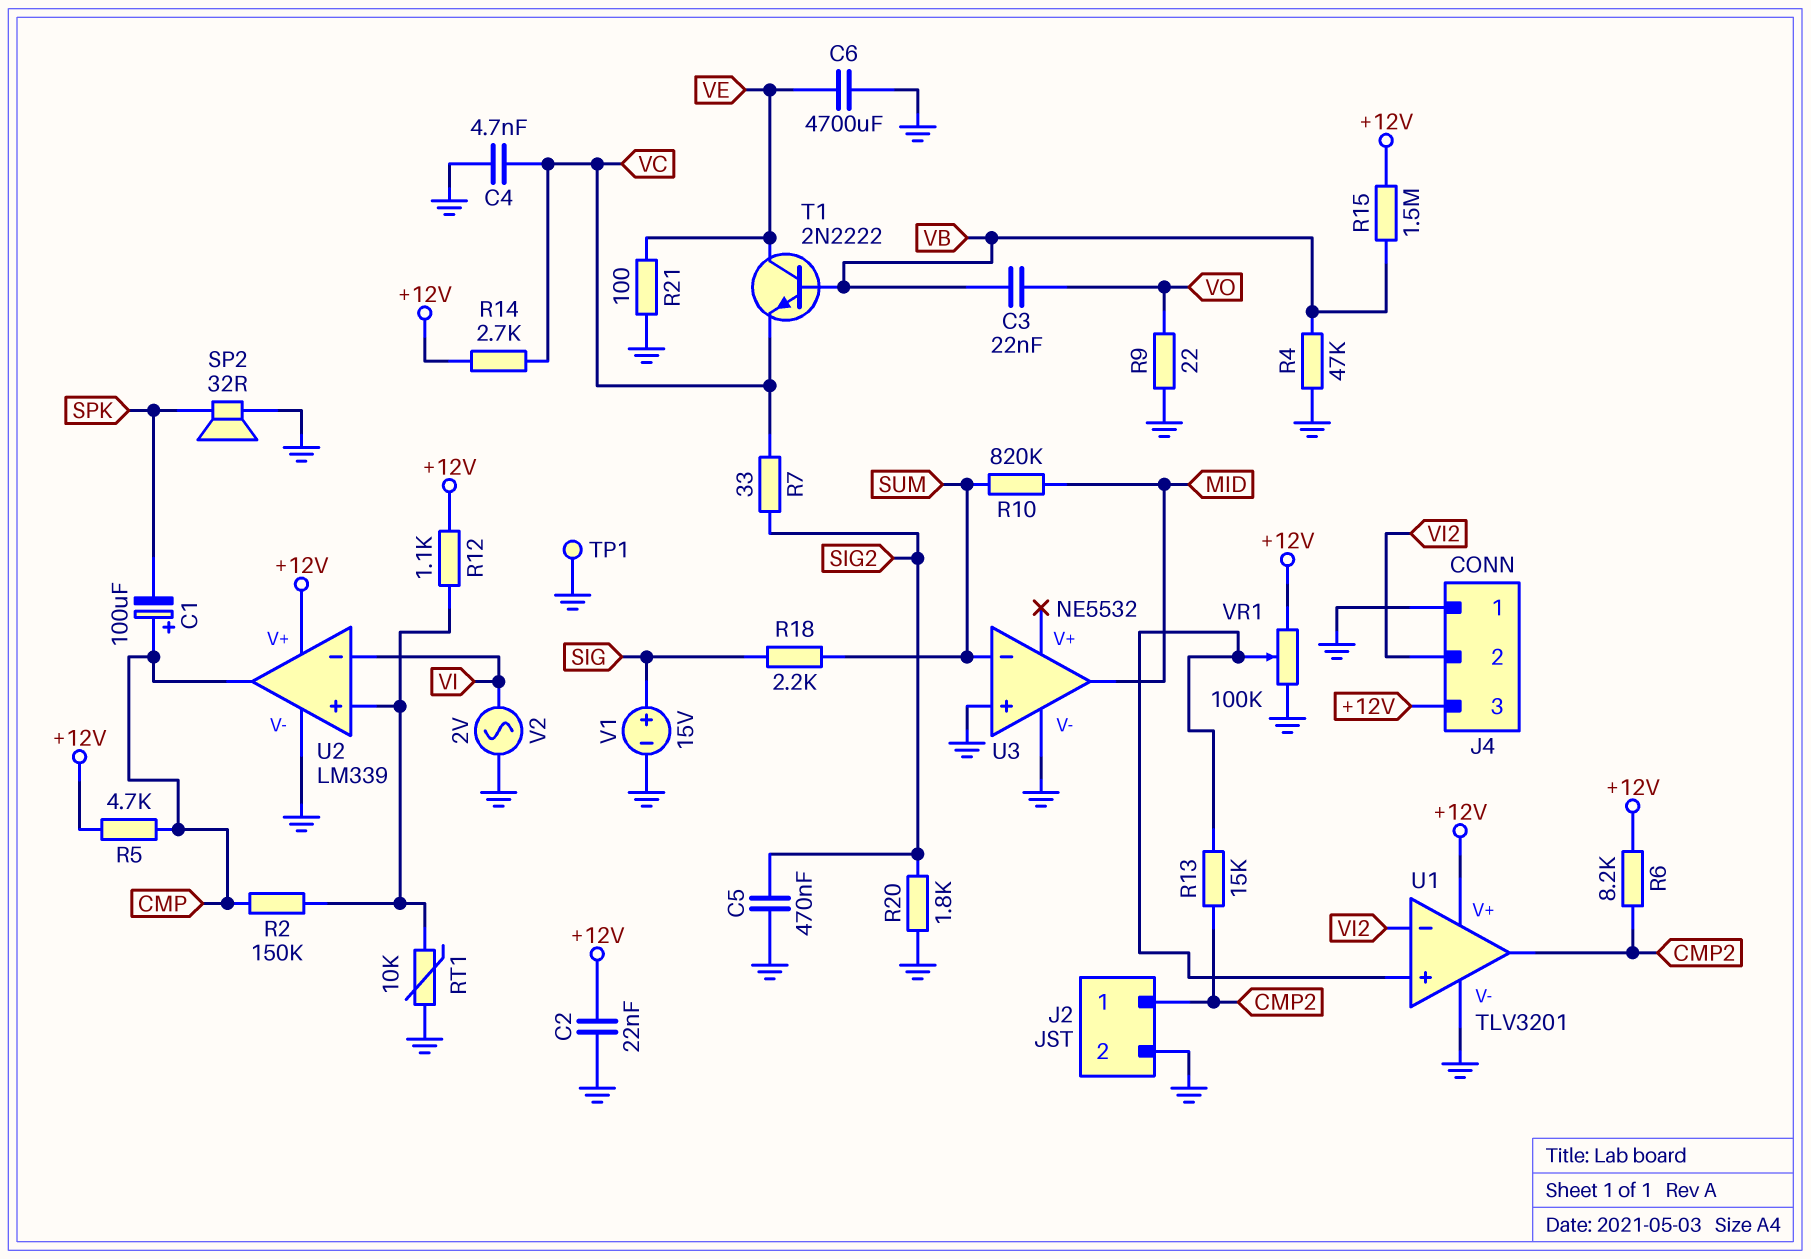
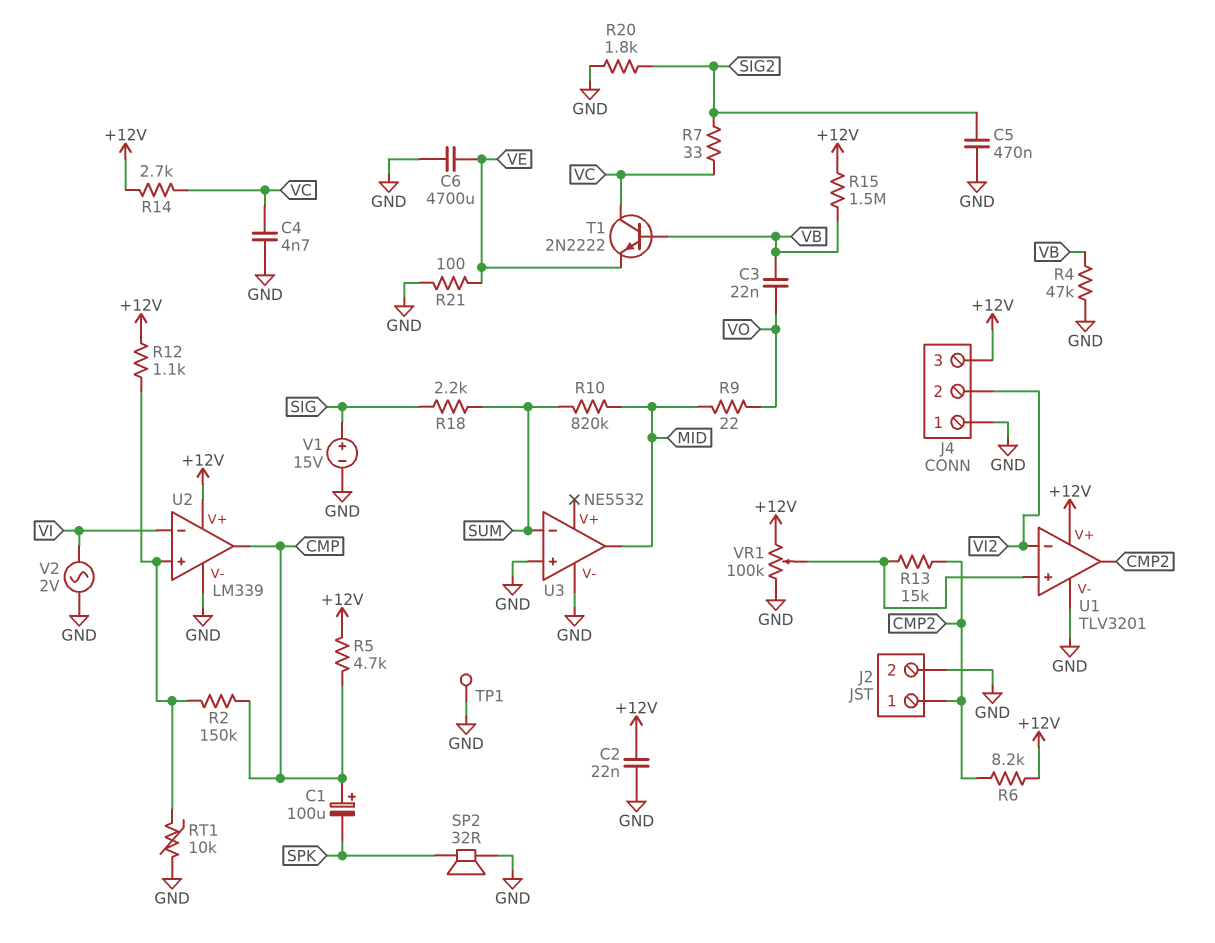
R9: 22 (GND, VO) -> 22 (MID, VO)
T1: NPN 2N2222 (B VB, C VE, E VC) -> NPN 2N2222 (B VB, C VC, E VE)

